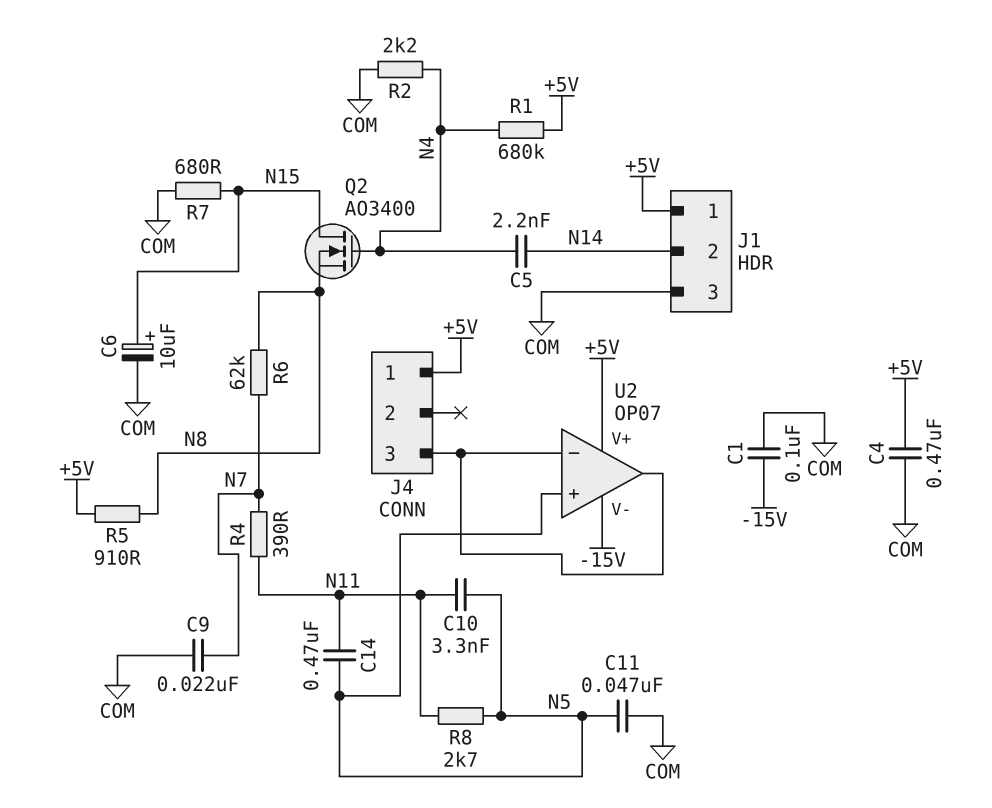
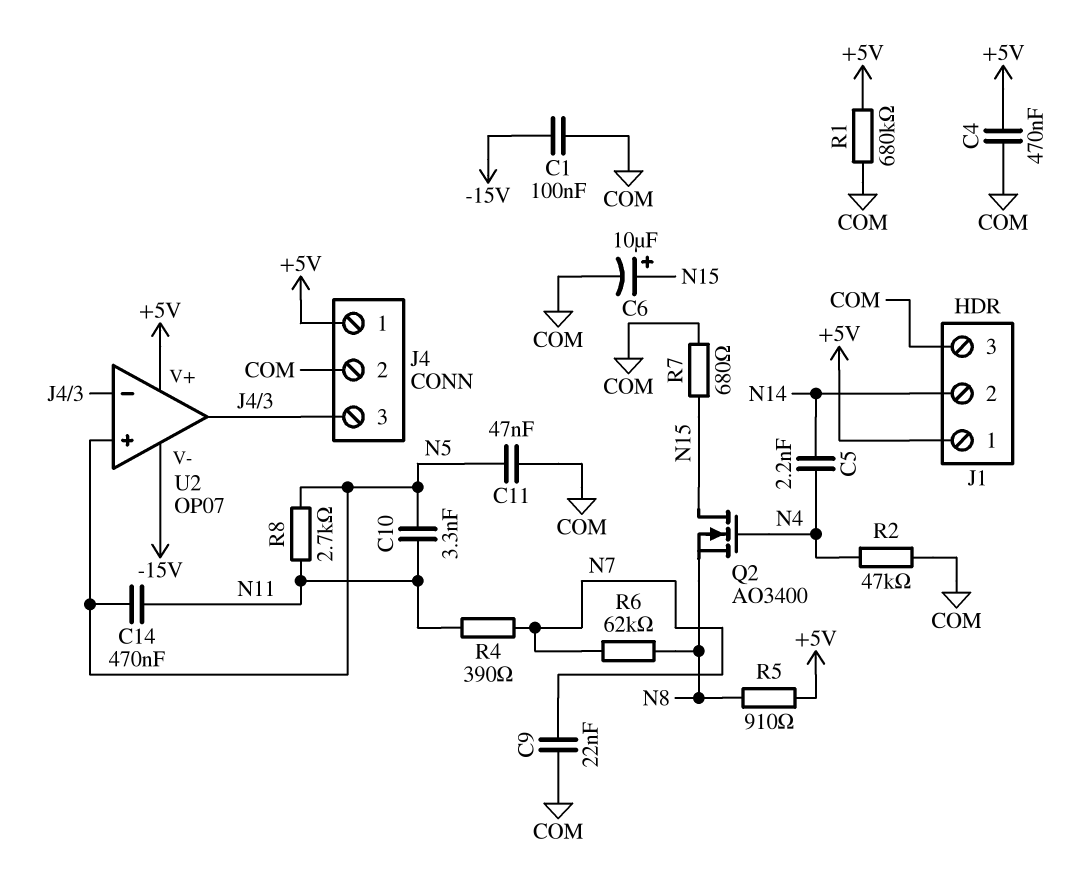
J4 pin 2: none -> COM
R1: 680k (+5V, N4) -> 680k (+5V, COM)
R2: 2.2k (COM, N4) -> 47k (COM, N4)

